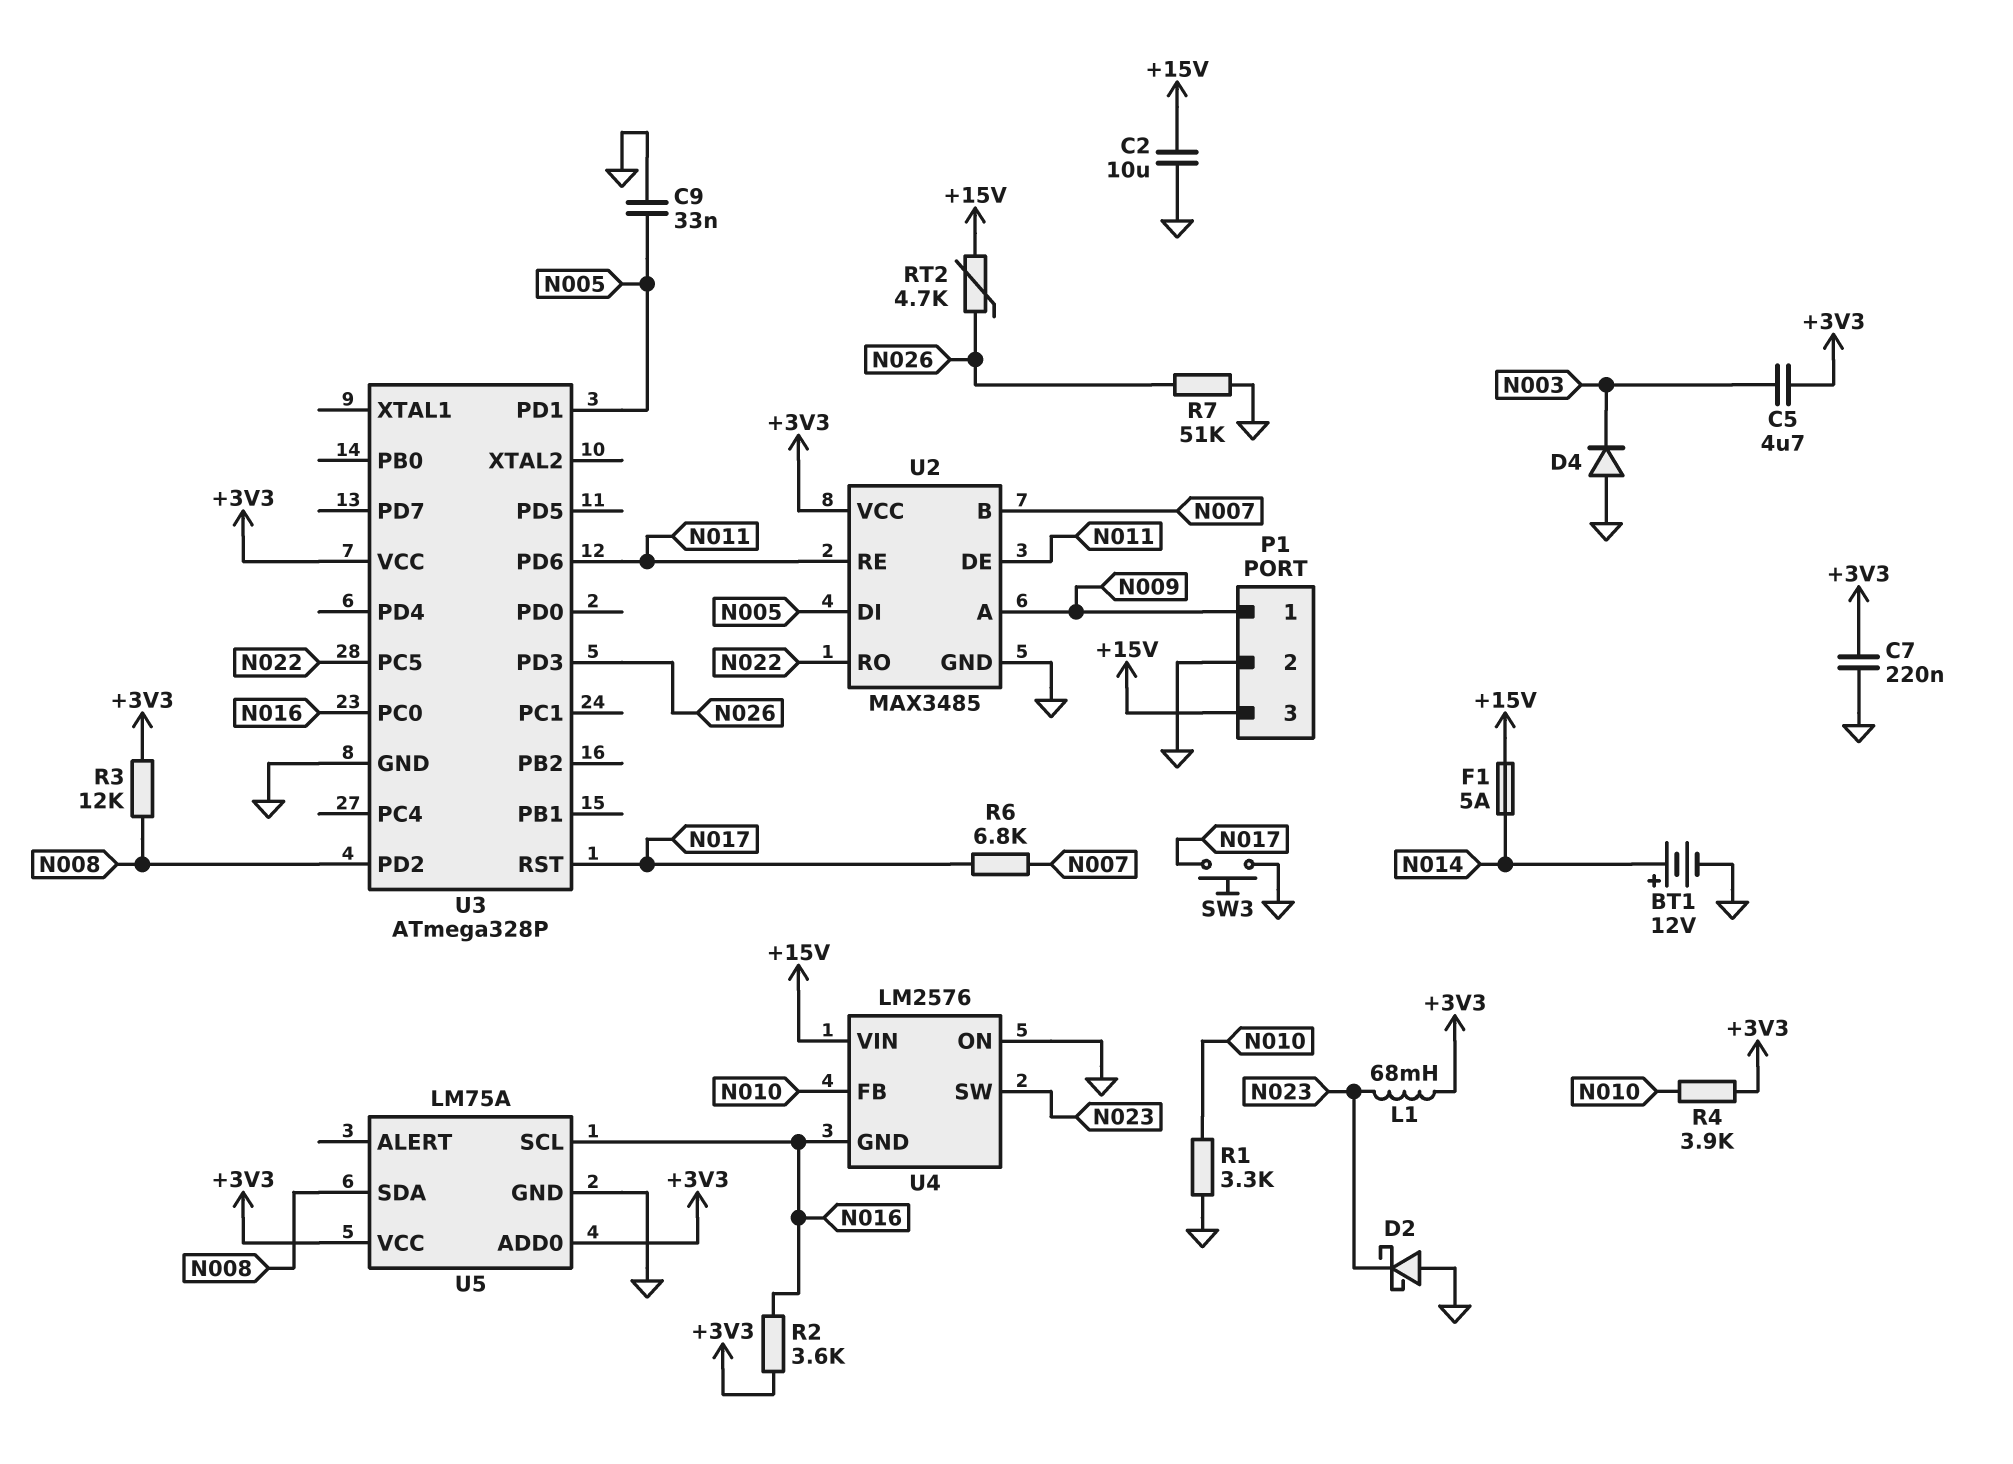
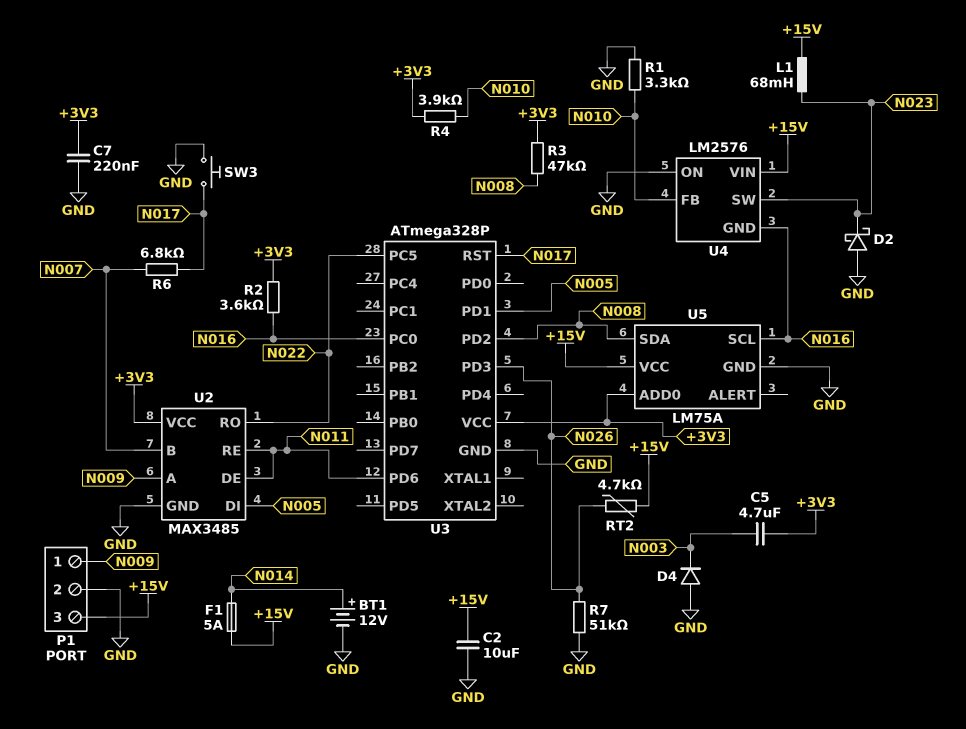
C9: 33nF (GND, N005) -> none
L1: 68mH (+3V3, N023) -> 68mH (+15V, N023)
R3: 12k (+3V3, N008) -> 47k (+3V3, N008)
U5 pin VCC: +3V3 -> +15V

